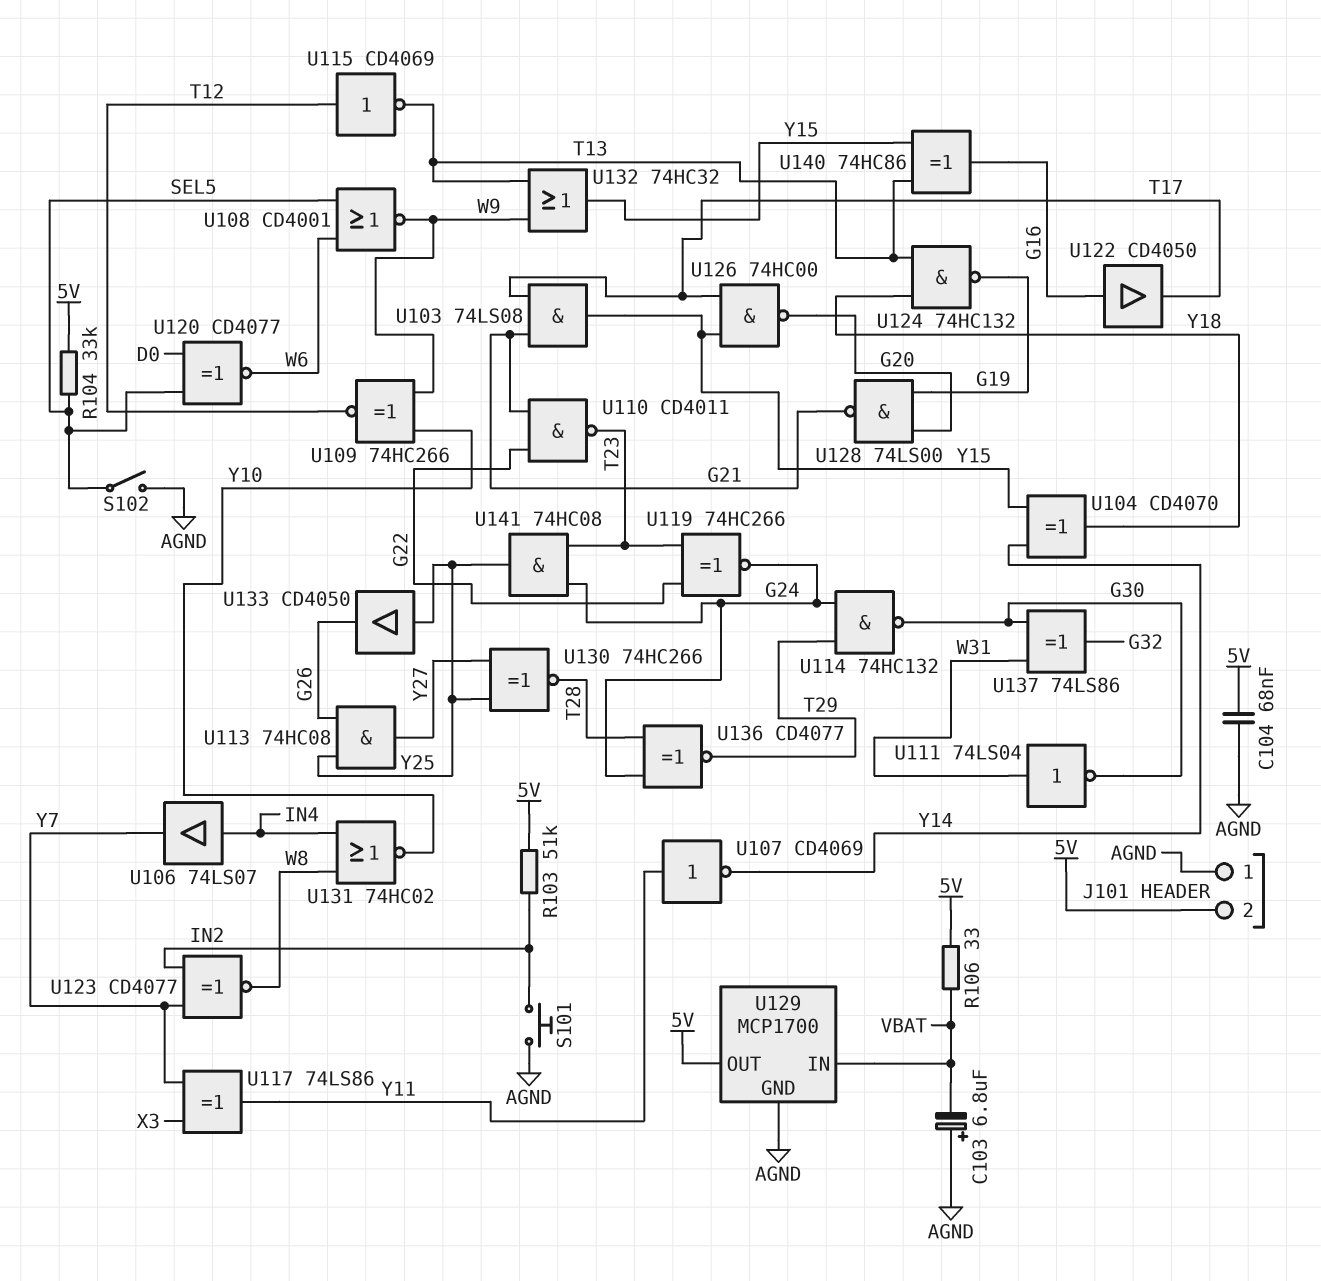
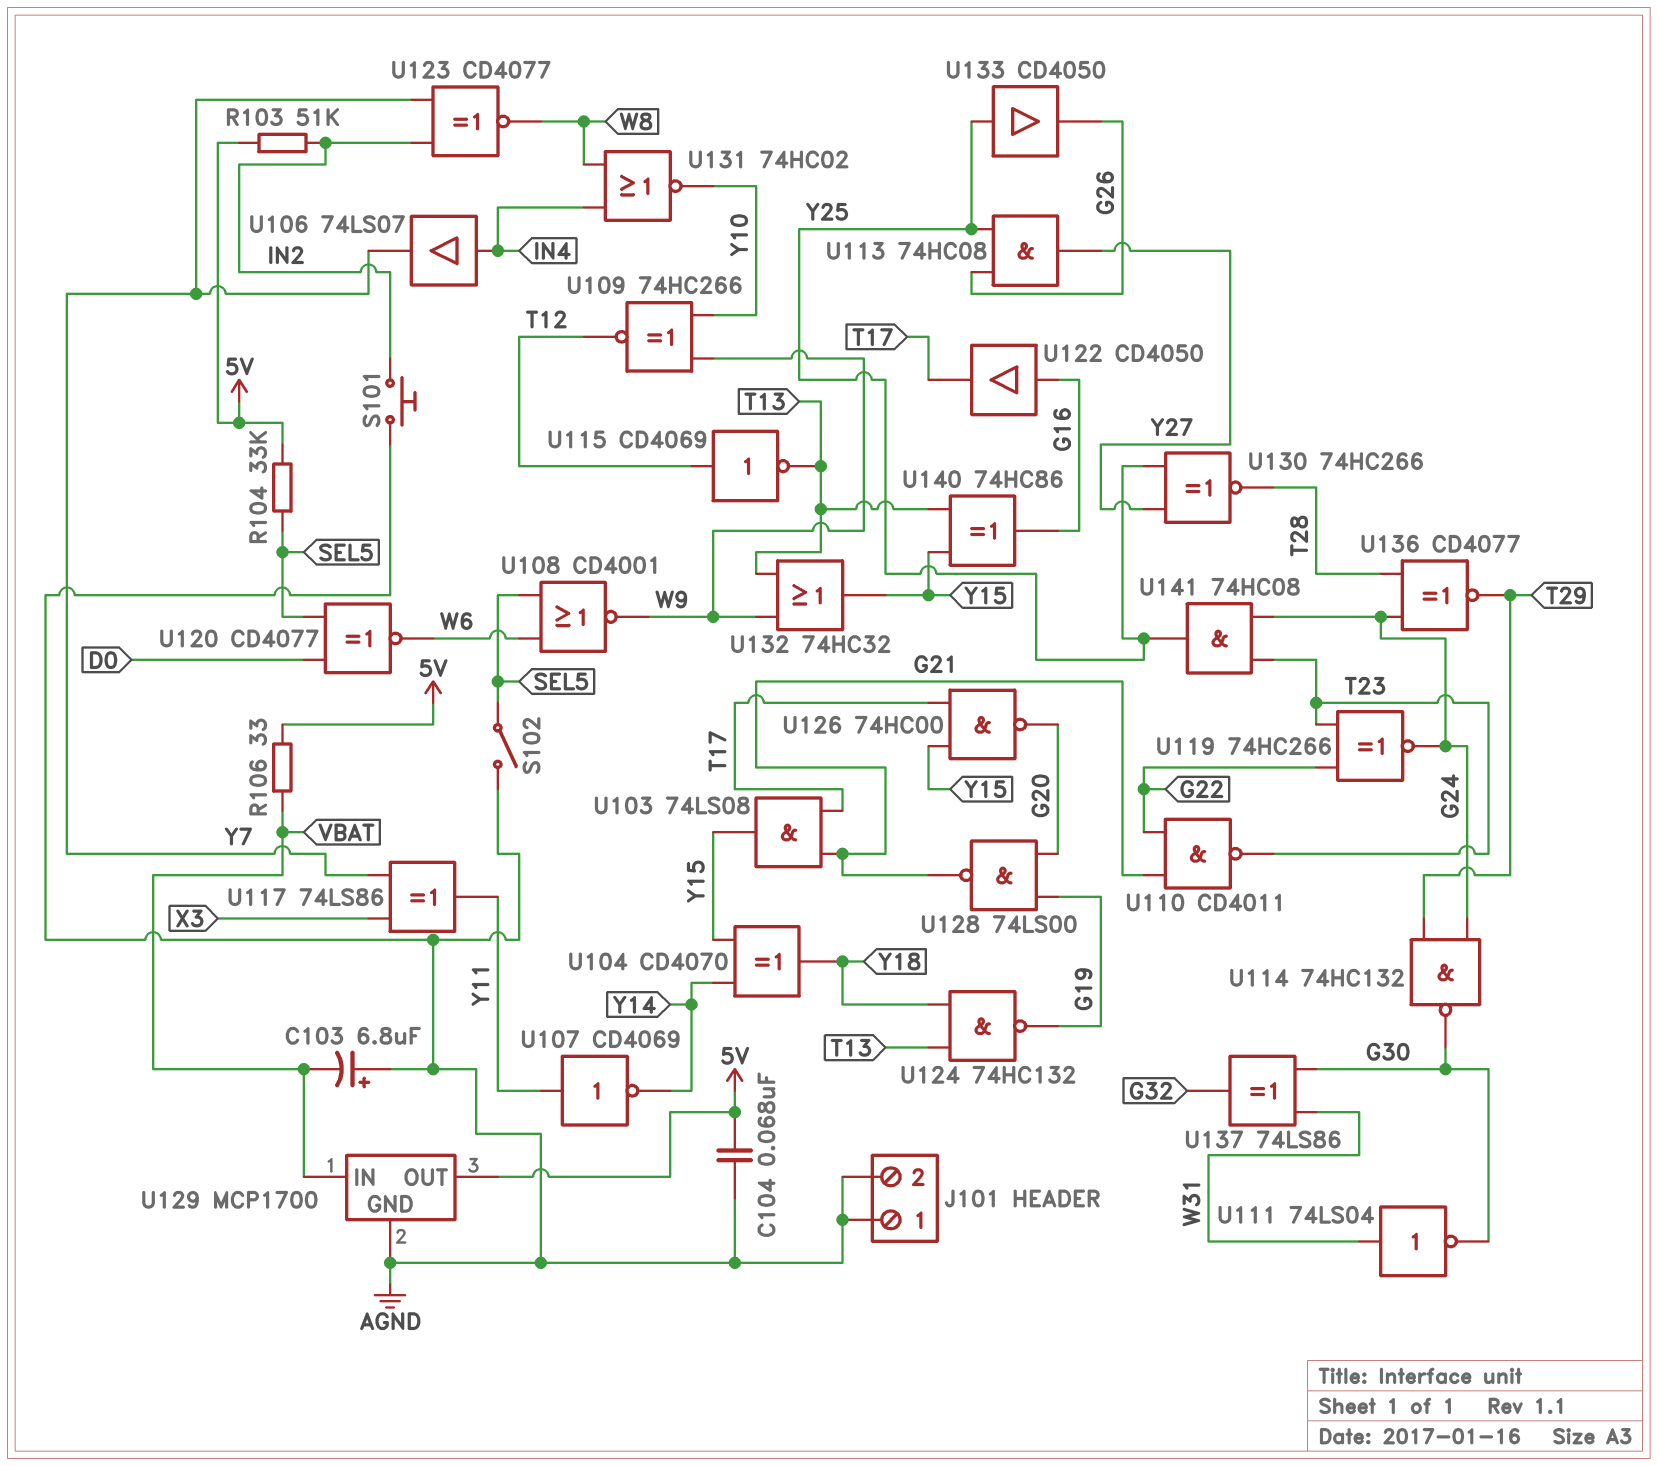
J101 pin 2: 5V -> AGND

